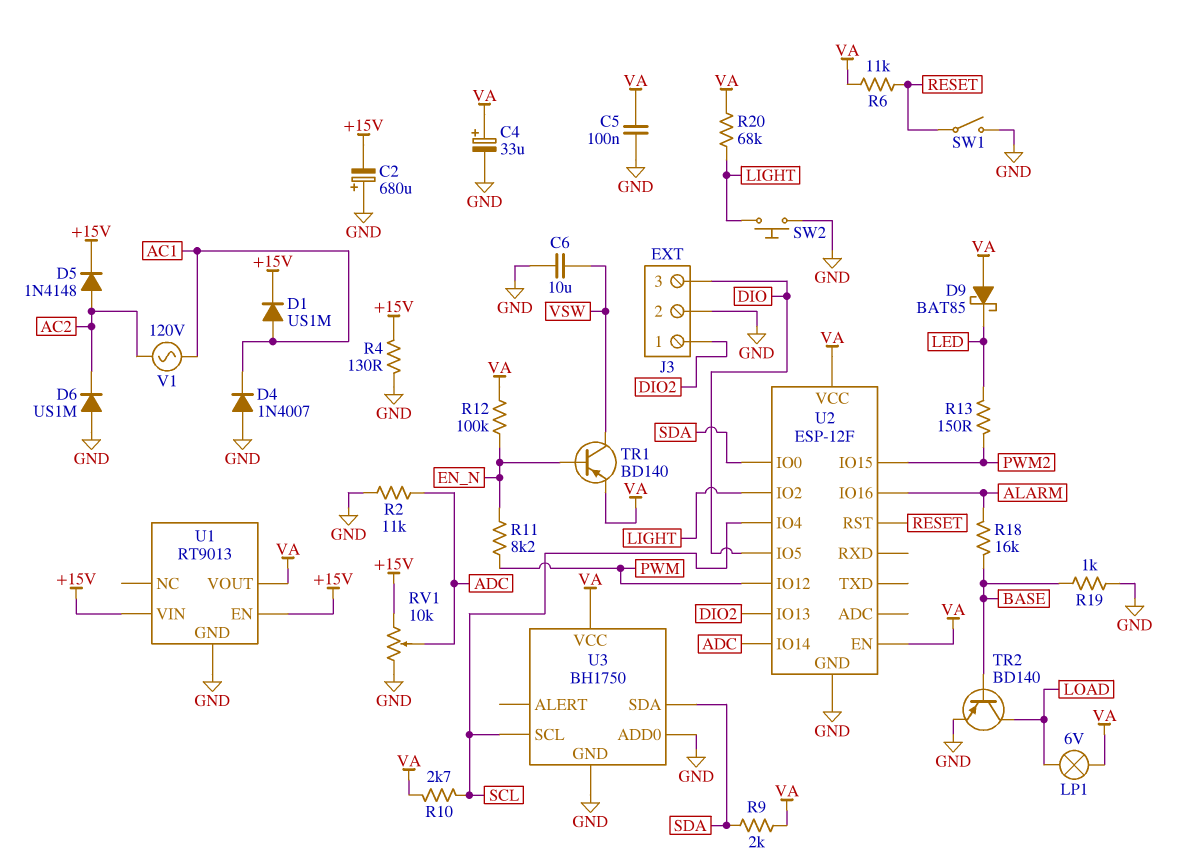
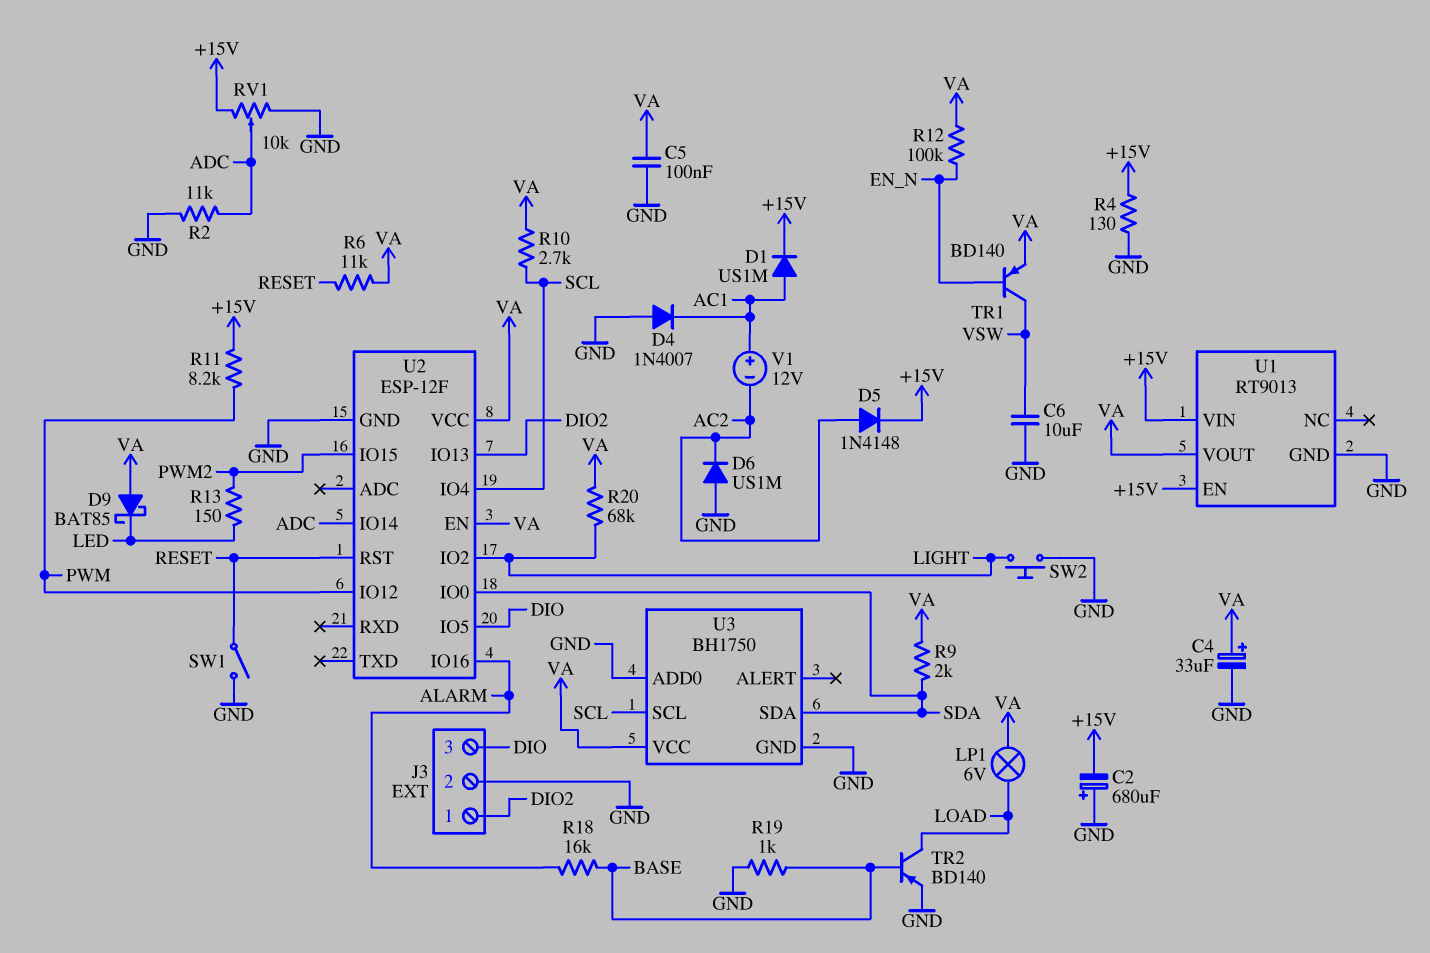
R11: 8.2k (EN_N, PWM) -> 8.2k (+15V, PWM)
V1: AC 120V (AC1, AC2) -> 12V (plus AC1, minus AC2)

